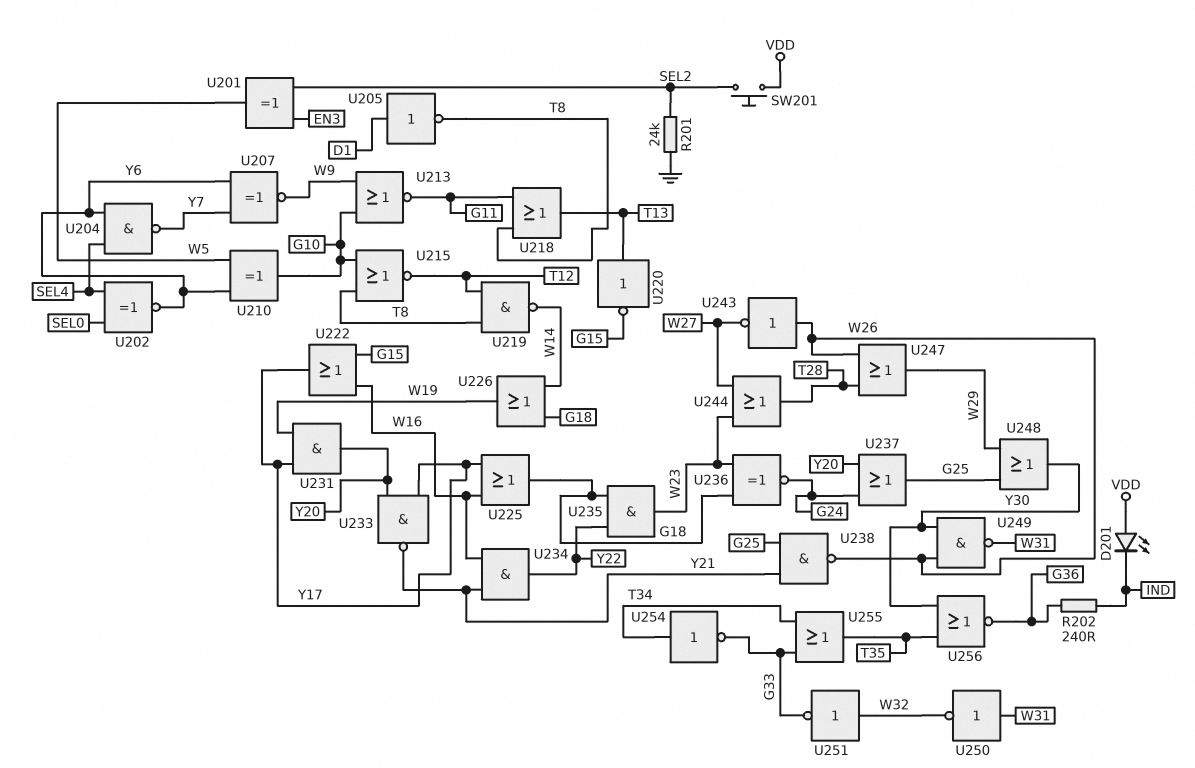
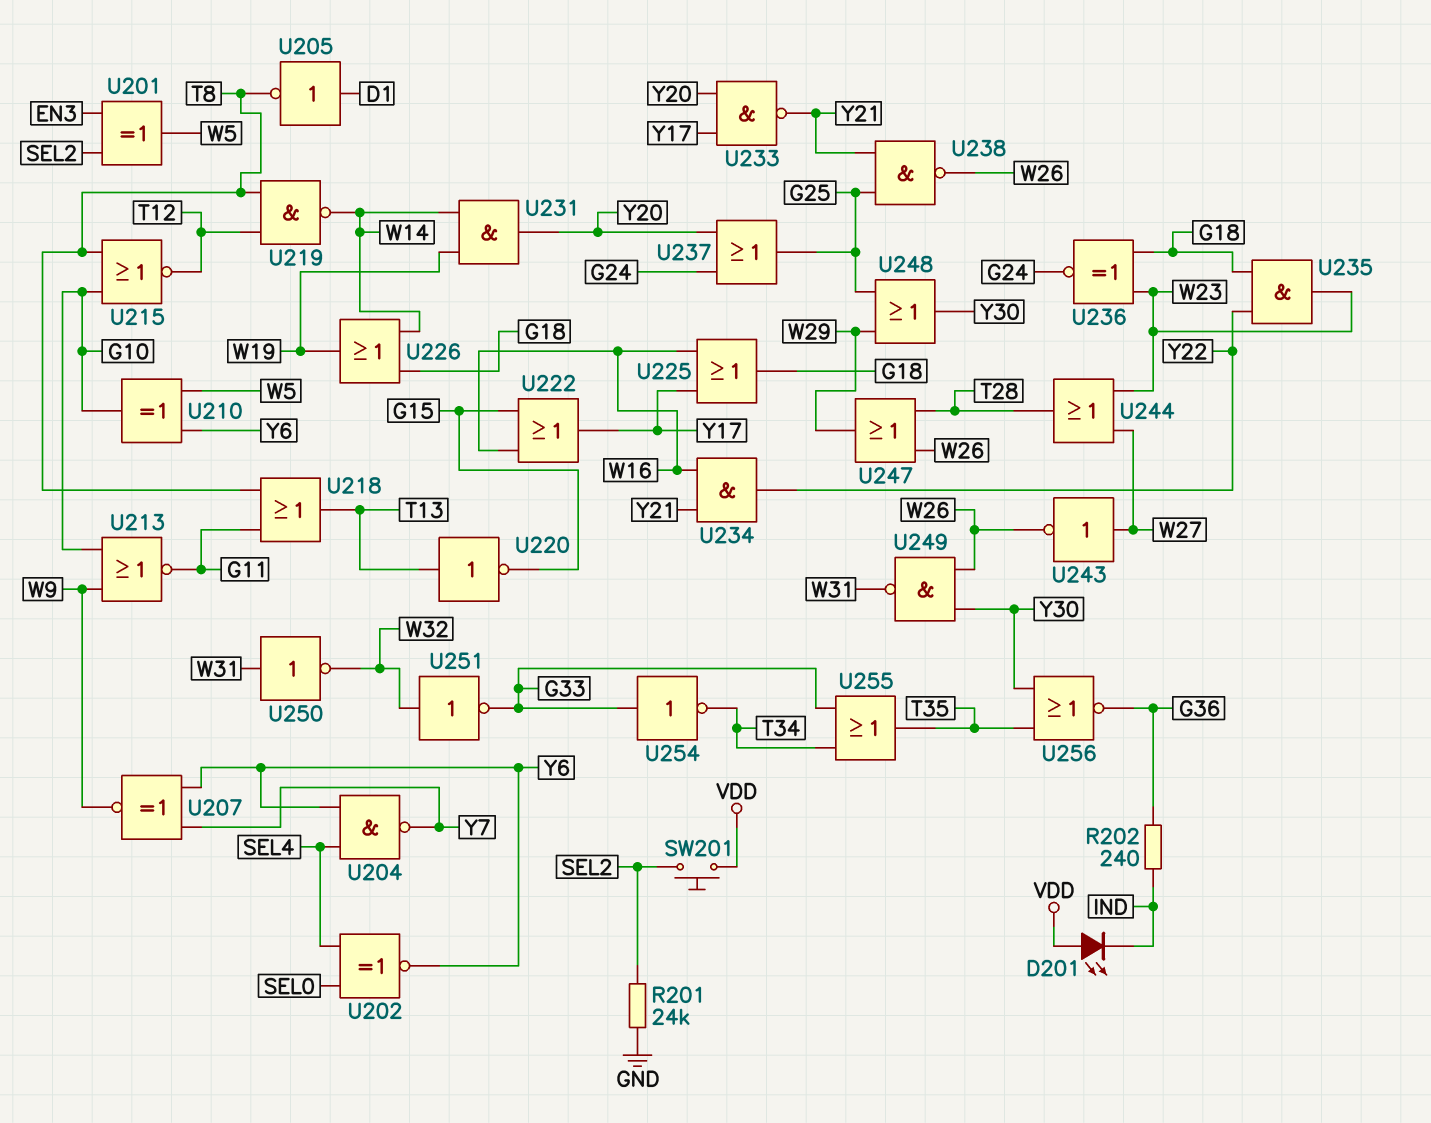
U231: AND (in W19, in Y17, out Y20) -> AND (in W14, in W19, out Y20)
U243: NOT (in W26, out W27) -> NOT (in W27, out W26)
U254: NOT (in T34, out G33) -> NOT (in G33, out T34)

